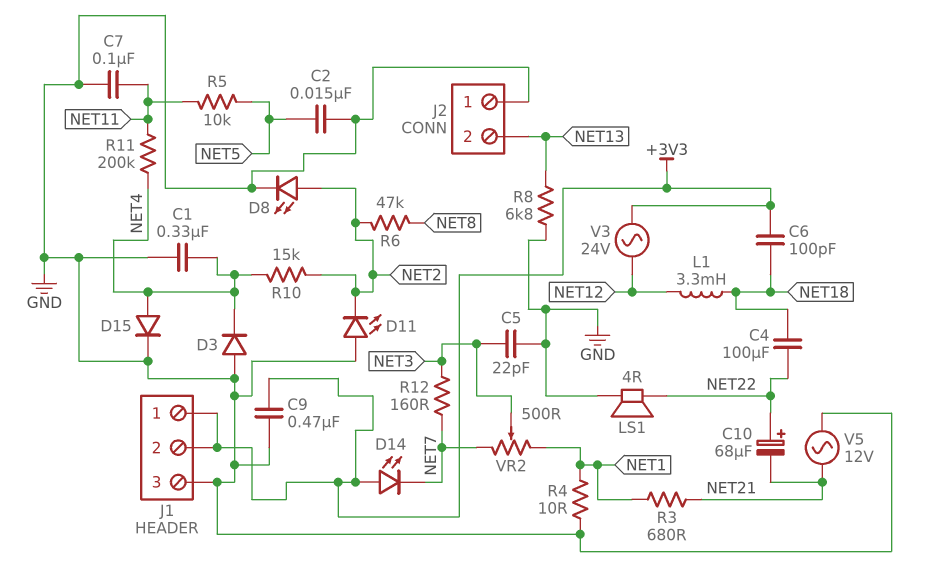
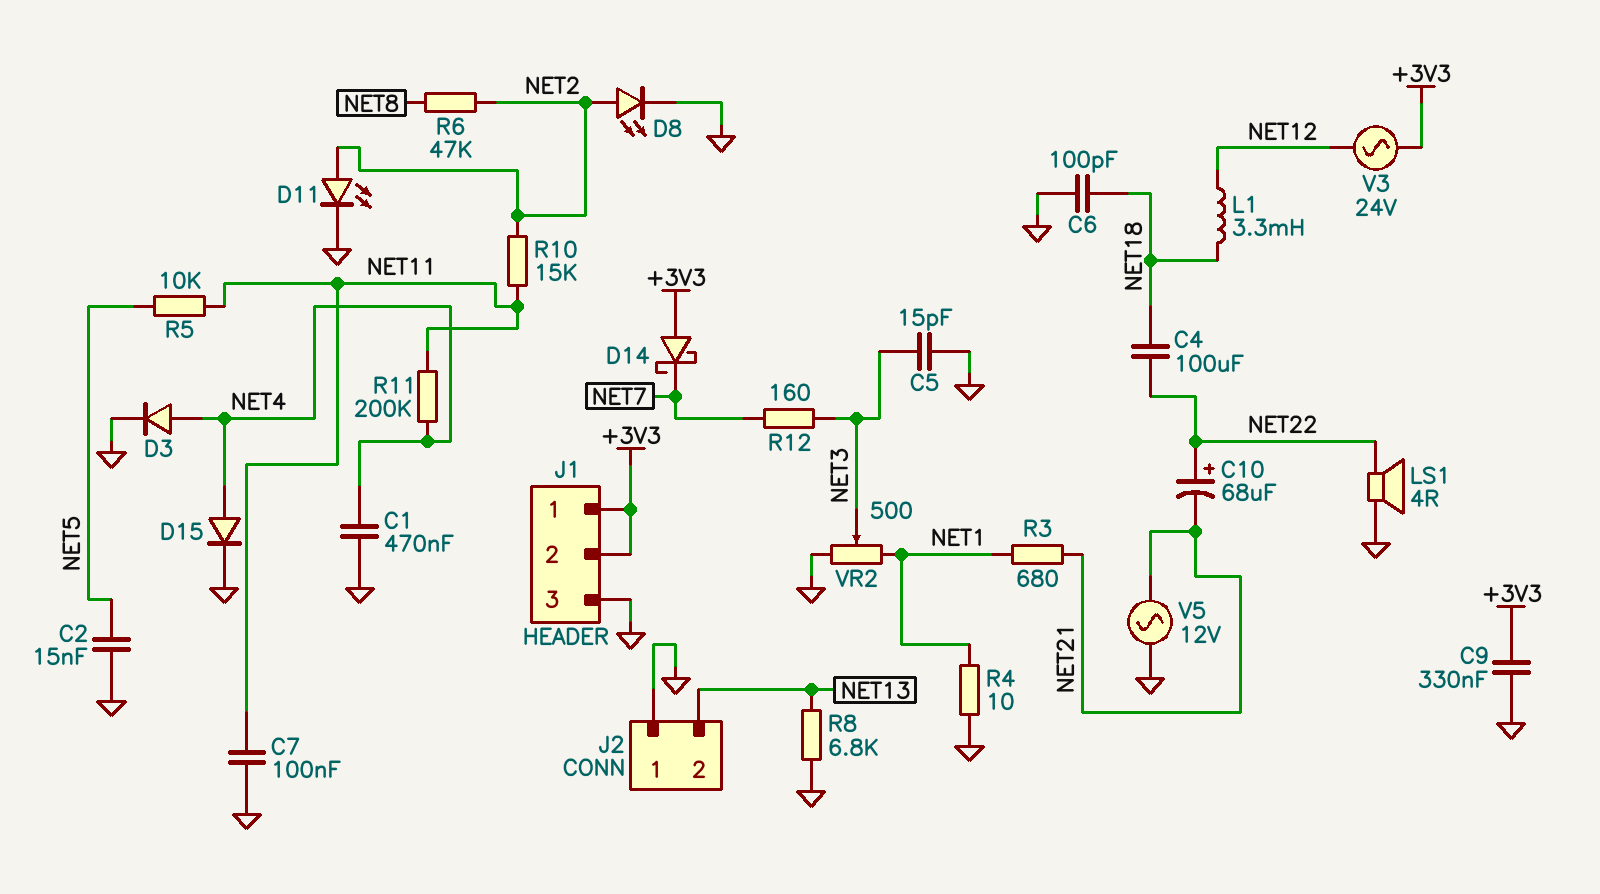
C1: 330nF (GND, NET4) -> 470nF (GND, NET4)
C5: 22pF (GND, NET3) -> 15pF (GND, NET3)
C6: 100pF (+3V3, NET18) -> 100pF (GND, NET18)
C9: 470nF (+3V3, GND) -> 330nF (+3V3, GND)
D3: diode (A GND, K NET4) -> diode (A NET4, K GND)
D11: LED (A GND, K NET2) -> LED (A NET2, K GND)
D14: LED (A +3V3, K NET7) -> schottky (A +3V3, K NET7)
R10: 15k (NET2, NET4) -> 15k (NET2, NET11)
VR2: 500 (NET1, NET7, wiper NET3) -> 500 (GND, NET1, wiper NET3)

